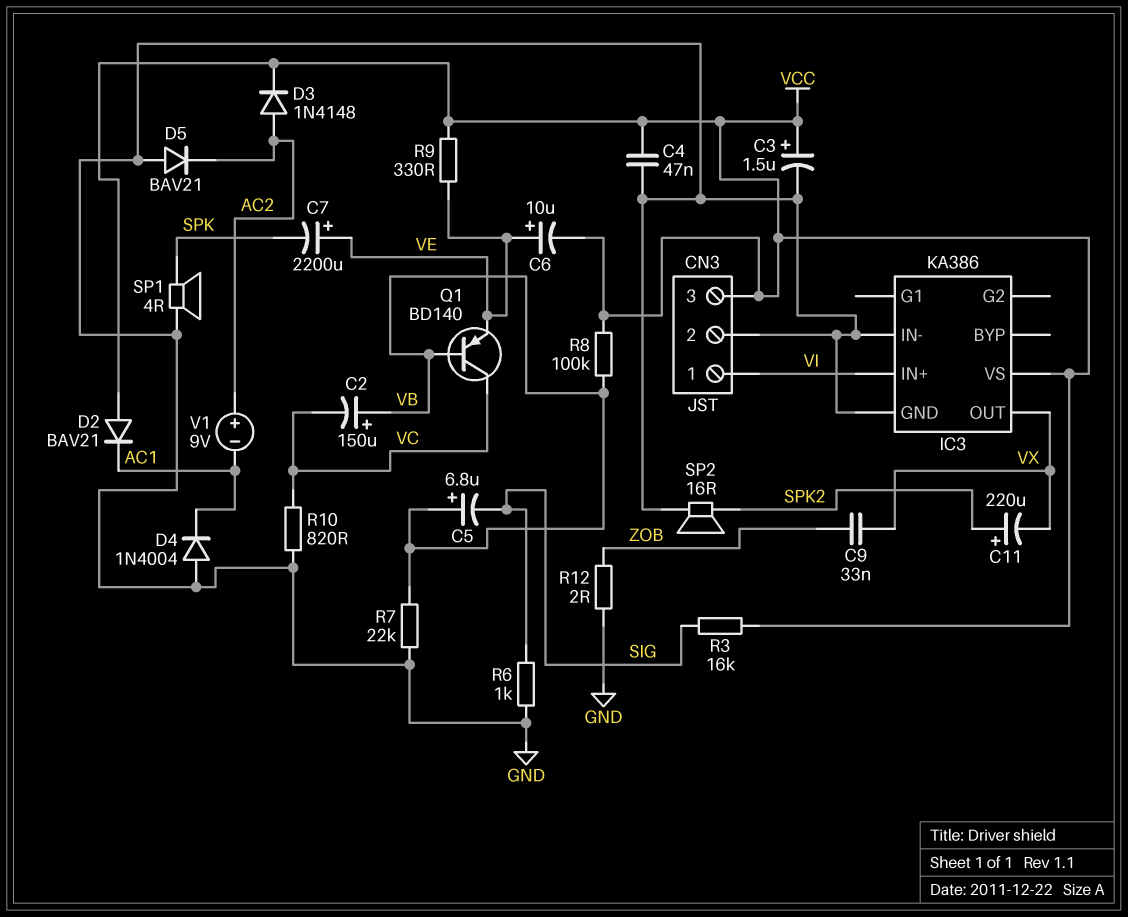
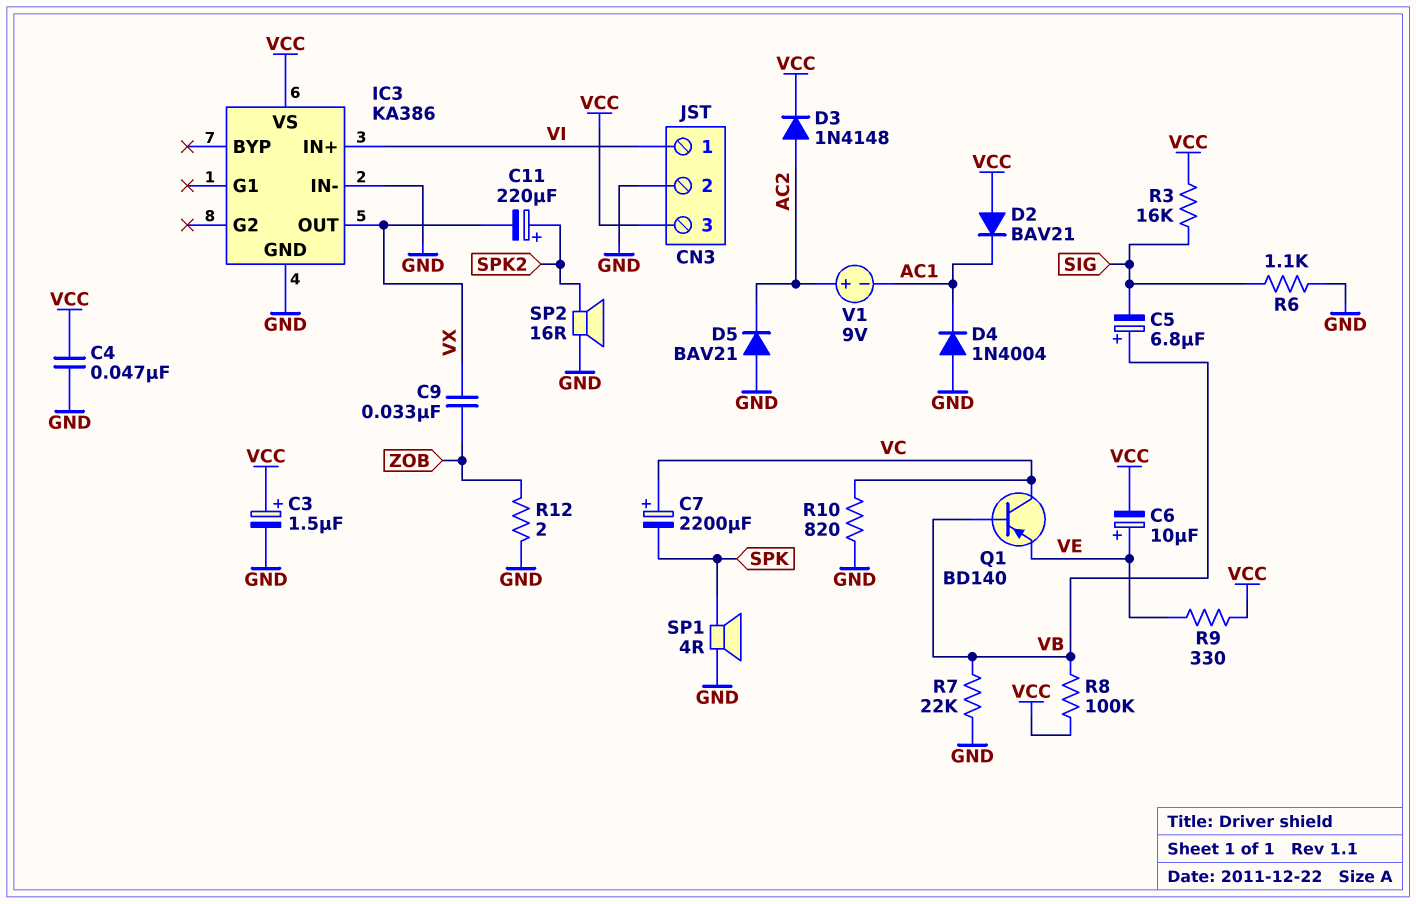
C2: 150uF (plus VB, minus VC) -> none
C7: 2200uF (plus VE, minus SPK) -> 2200uF (plus VC, minus SPK)
R6: 1k (GND, SIG) -> 1.1k (GND, SIG)

